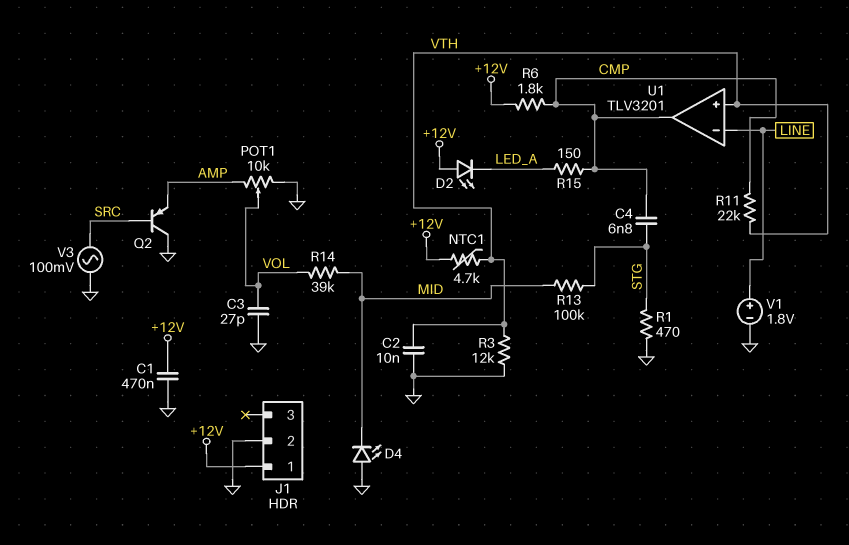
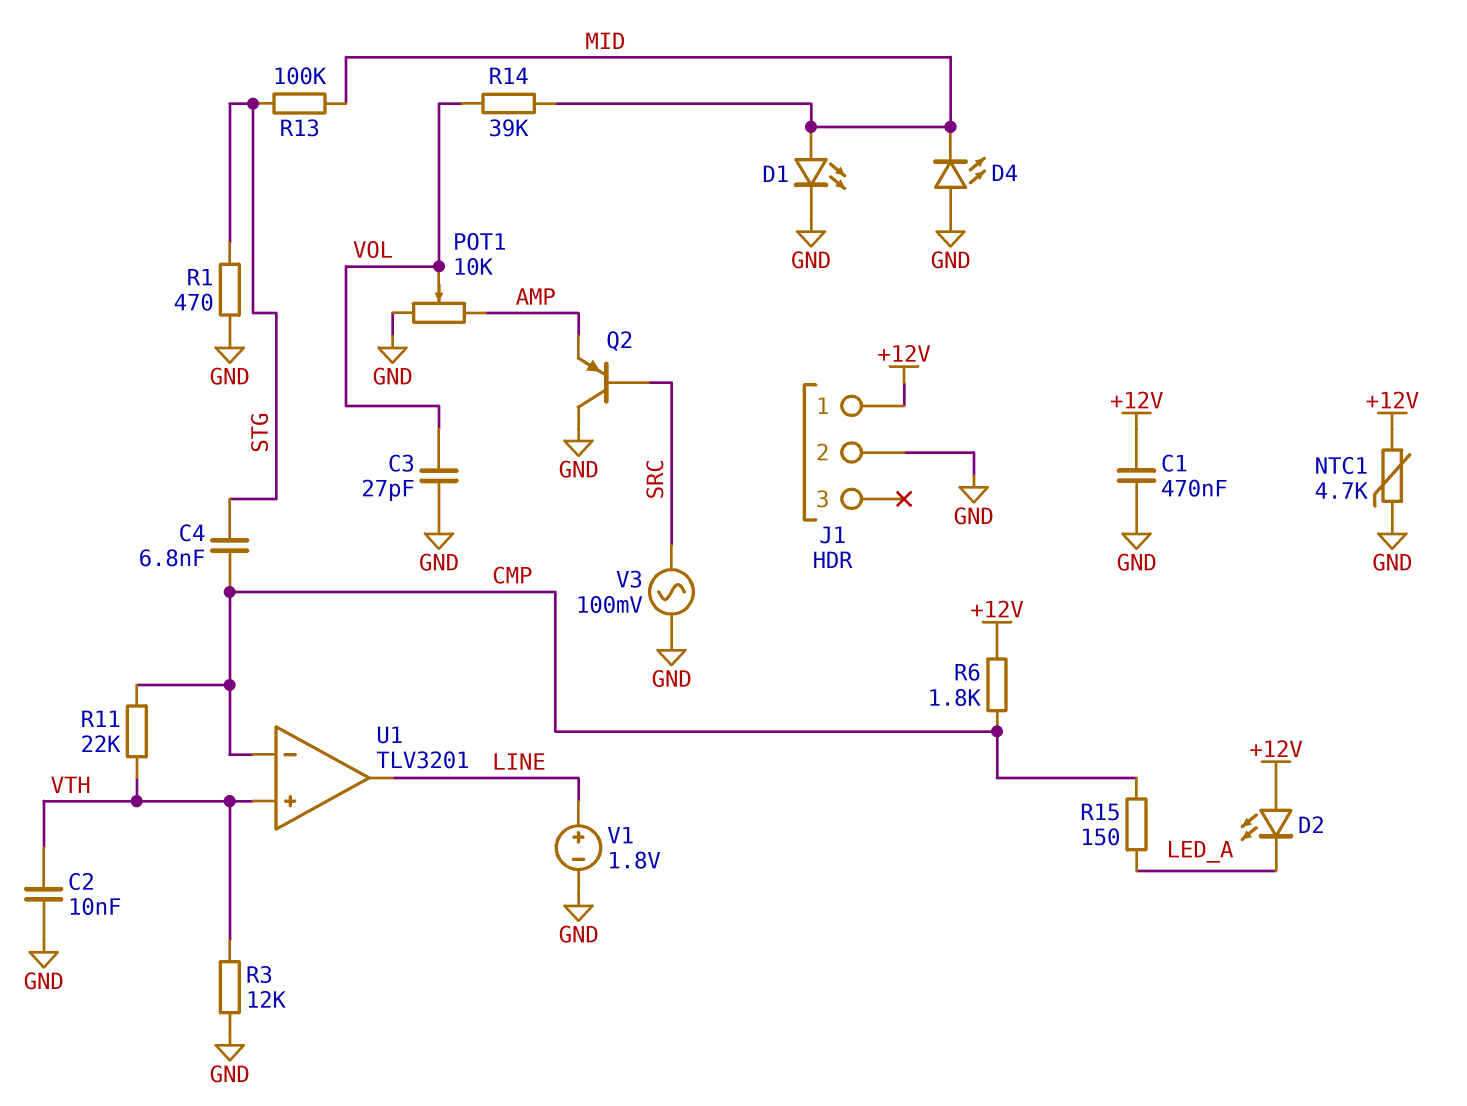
D1: none -> LED (A MID, K GND)
NTC1: 4.7k (+12V, VTH) -> 4.7k (+12V, GND)
U1 pin in-: LINE -> CMP
U1 pin out: CMP -> LINE

